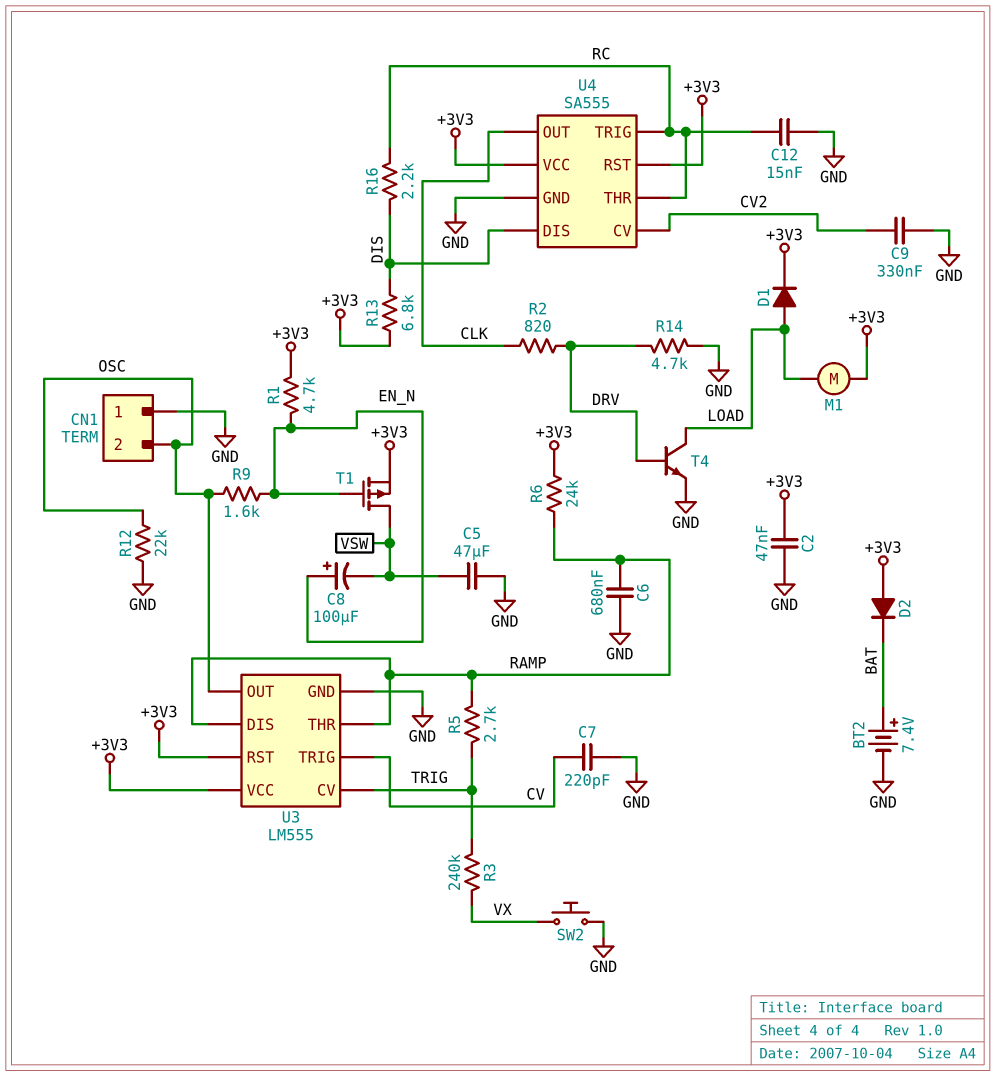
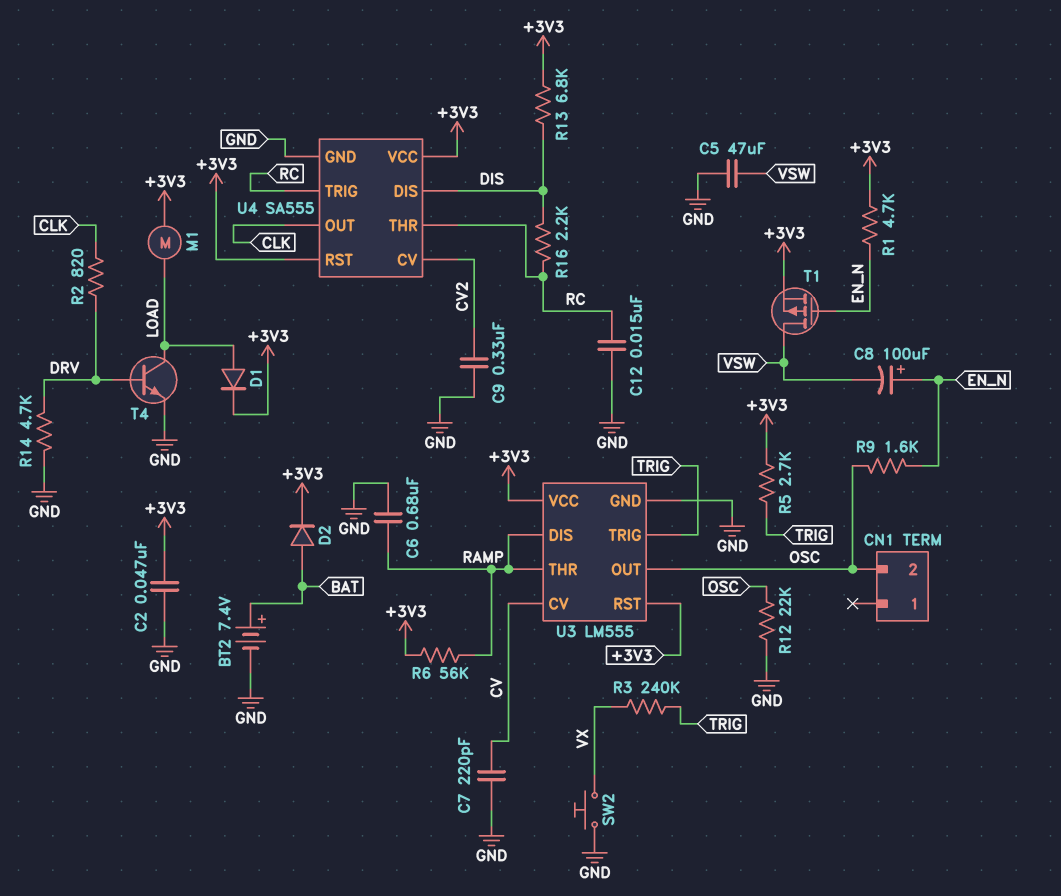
CN1 pin 1: GND -> none
D2: diode (A +3V3, K BAT) -> diode (A BAT, K +3V3)
R5: 2.7k (RAMP, TRIG) -> 2.7k (+3V3, TRIG)
R6: 24k (+3V3, RAMP) -> 56k (+3V3, RAMP)
U3 pin CV: TRIG -> CV
U3 pin TRIG: CV -> TRIG

